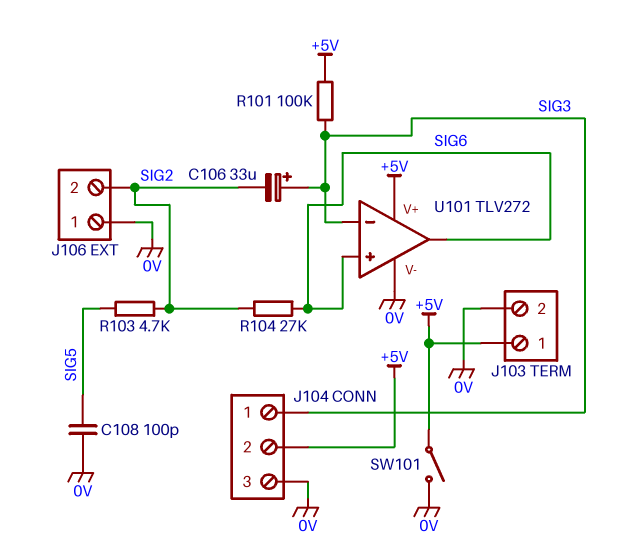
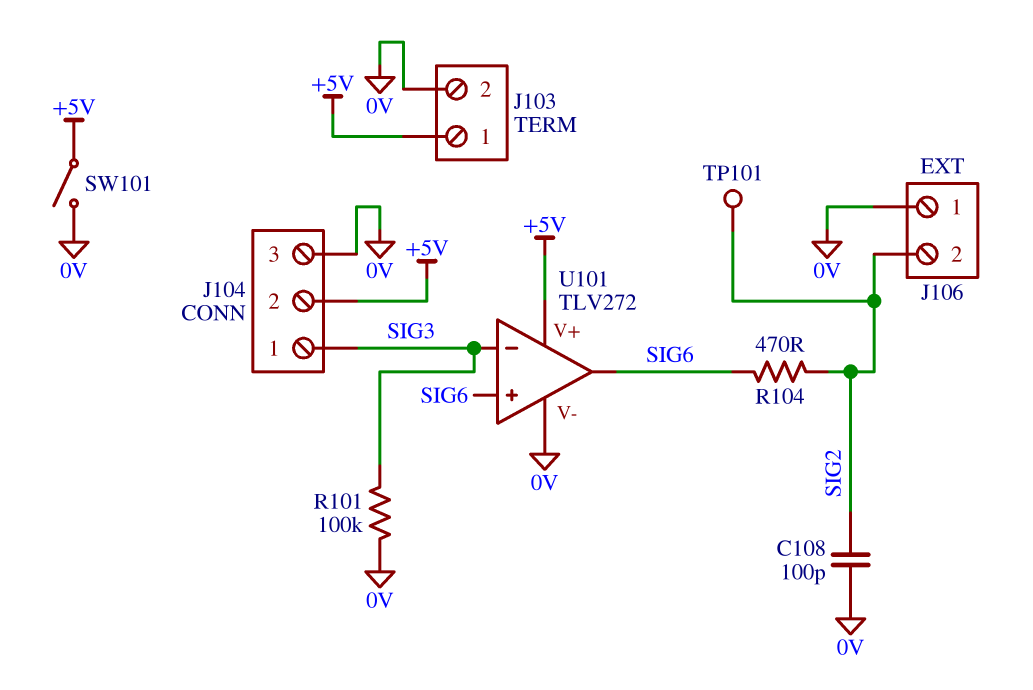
C106: 33uF (plus SIG3, minus SIG2) -> none
C108: 100pF (0V, SIG5) -> 100pF (0V, SIG2)
R101: 100k (+5V, SIG3) -> 100k (0V, SIG3)
R103: 4.7k (SIG2, SIG5) -> none
R104: 27k (SIG2, SIG6) -> 470 (SIG2, SIG6)
TP101: none -> test point (SIG2)

